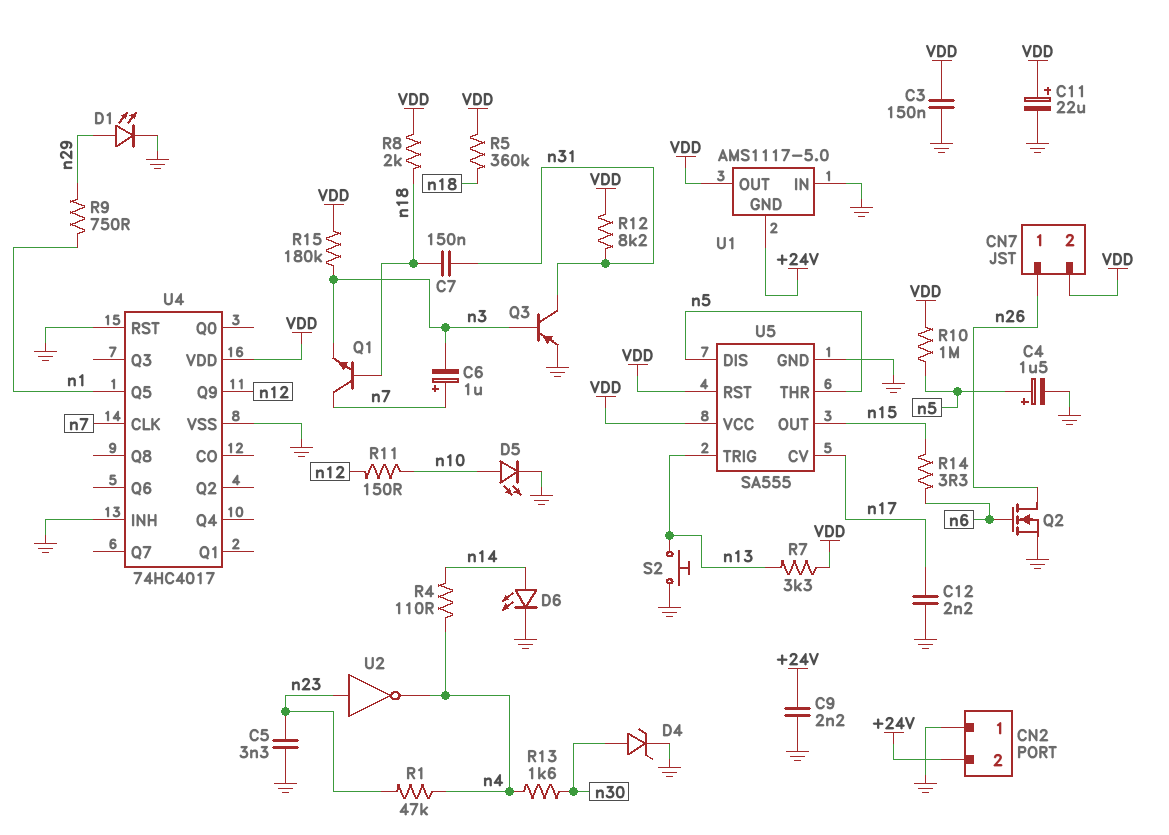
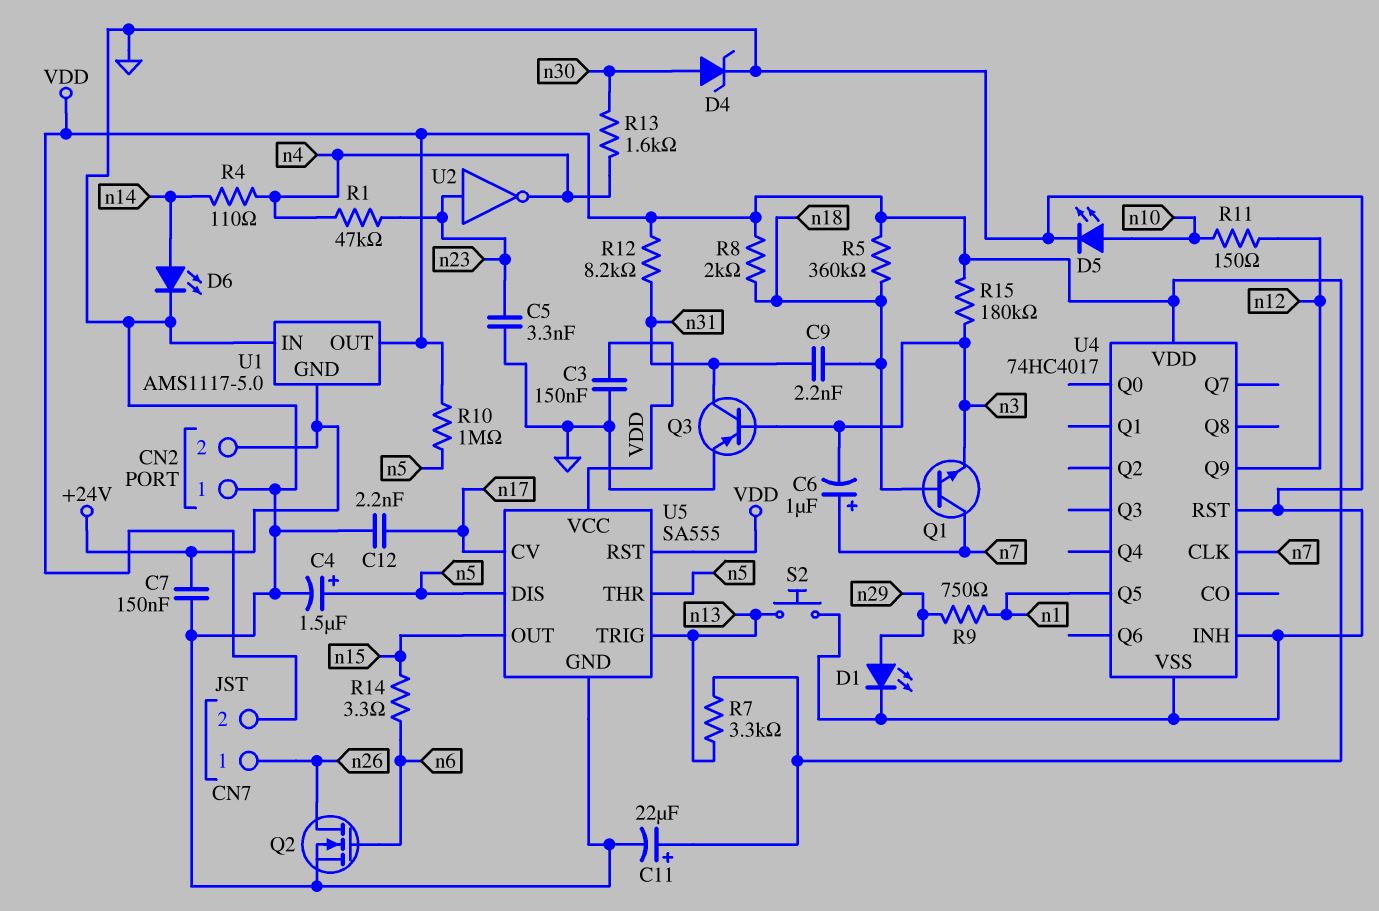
C7: 150nF (n18, n31) -> 150nF (+24V, GND)
C9: 2.2nF (+24V, GND) -> 2.2nF (n18, n31)

